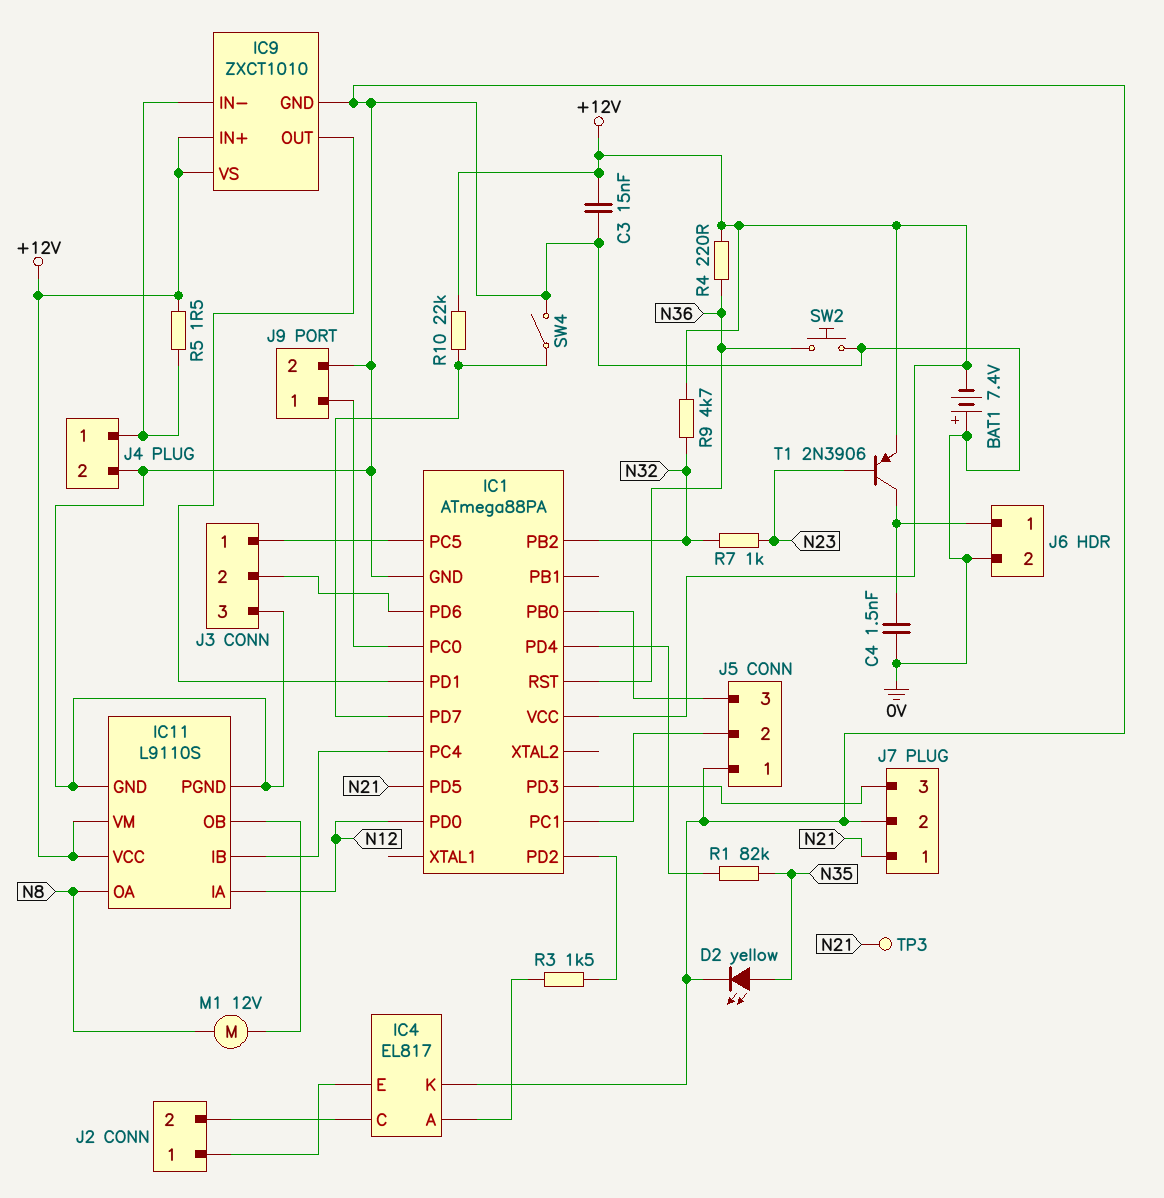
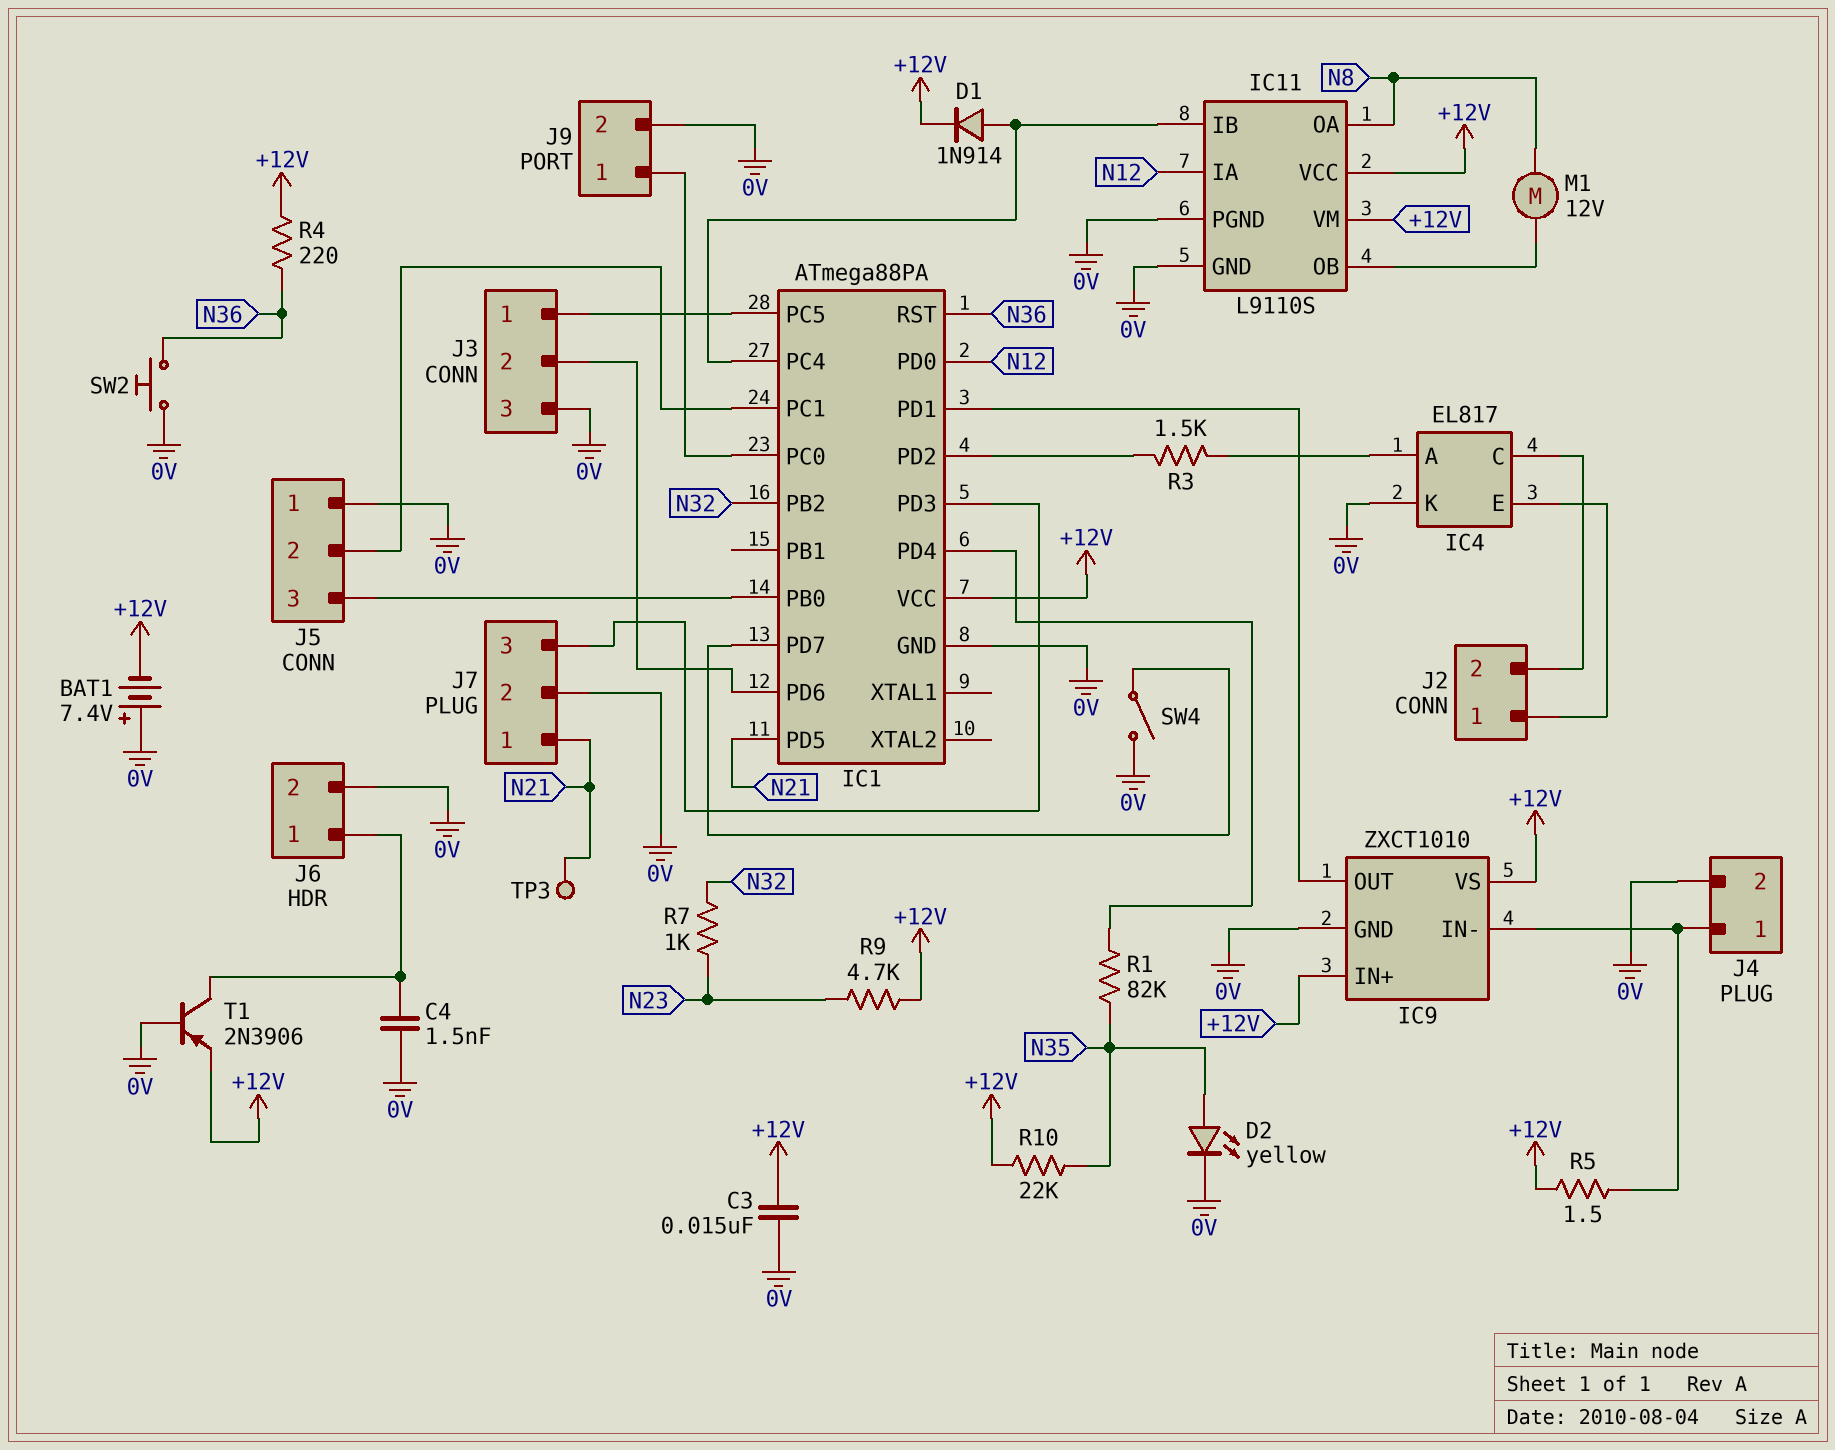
D1: none -> diode 1N914 (A IC1/PC4, K +12V)
R9: 4.7k (+12V, N32) -> 4.7k (+12V, N23)
R10: 22k (+12V, IC1/PD7) -> 22k (+12V, N35)
T1: PNP 2N3906 (B N23, C J6/1, E +12V) -> PNP 2N3906 (B 0V, C J6/1, E +12V)

